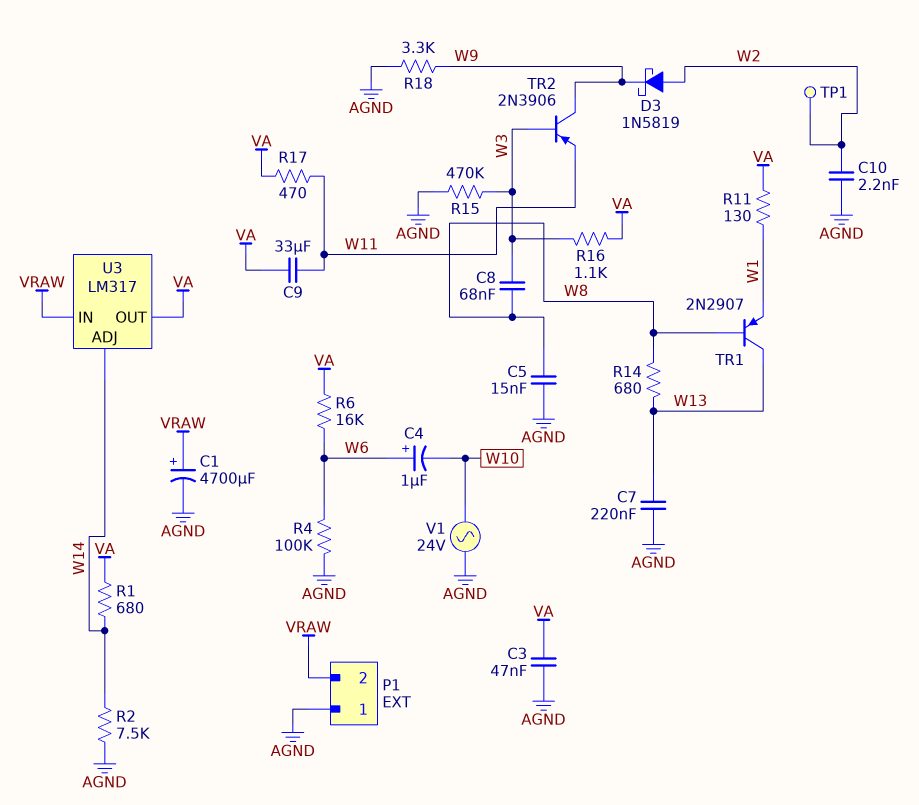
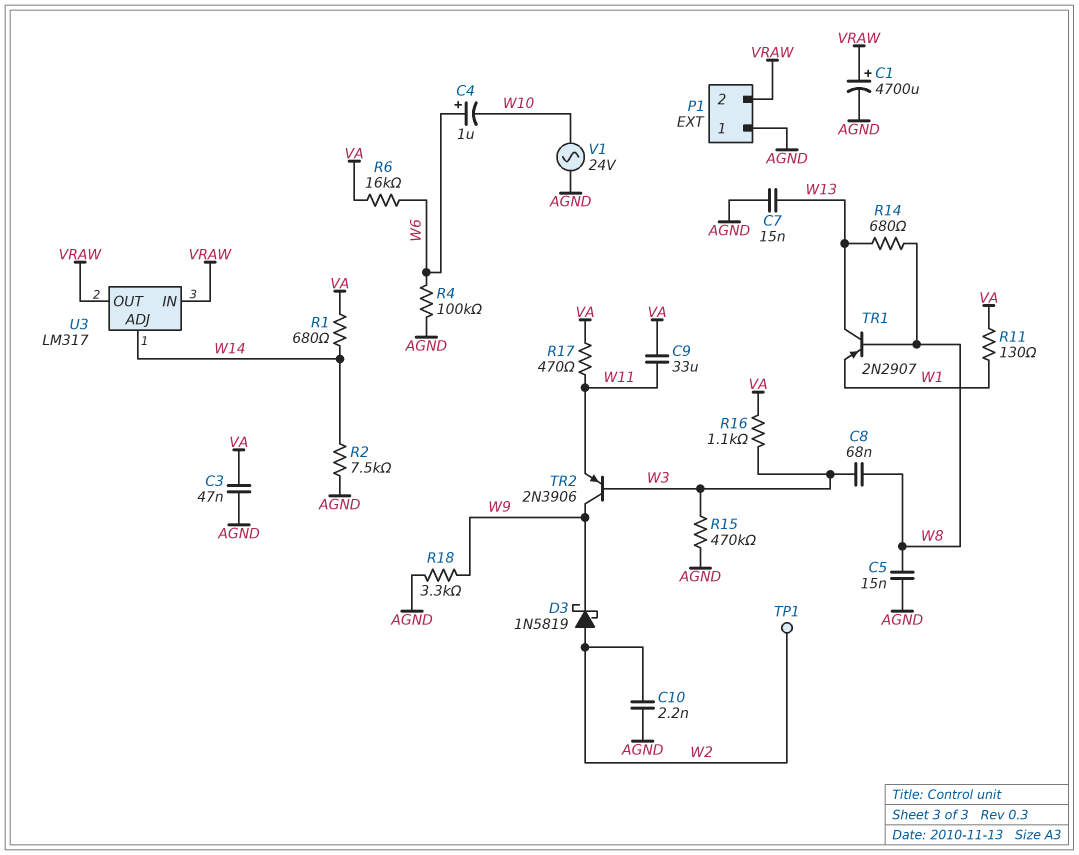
C7: 220nF (AGND, W13) -> 15nF (AGND, W13)
U3 pin OUT: VA -> VRAW

